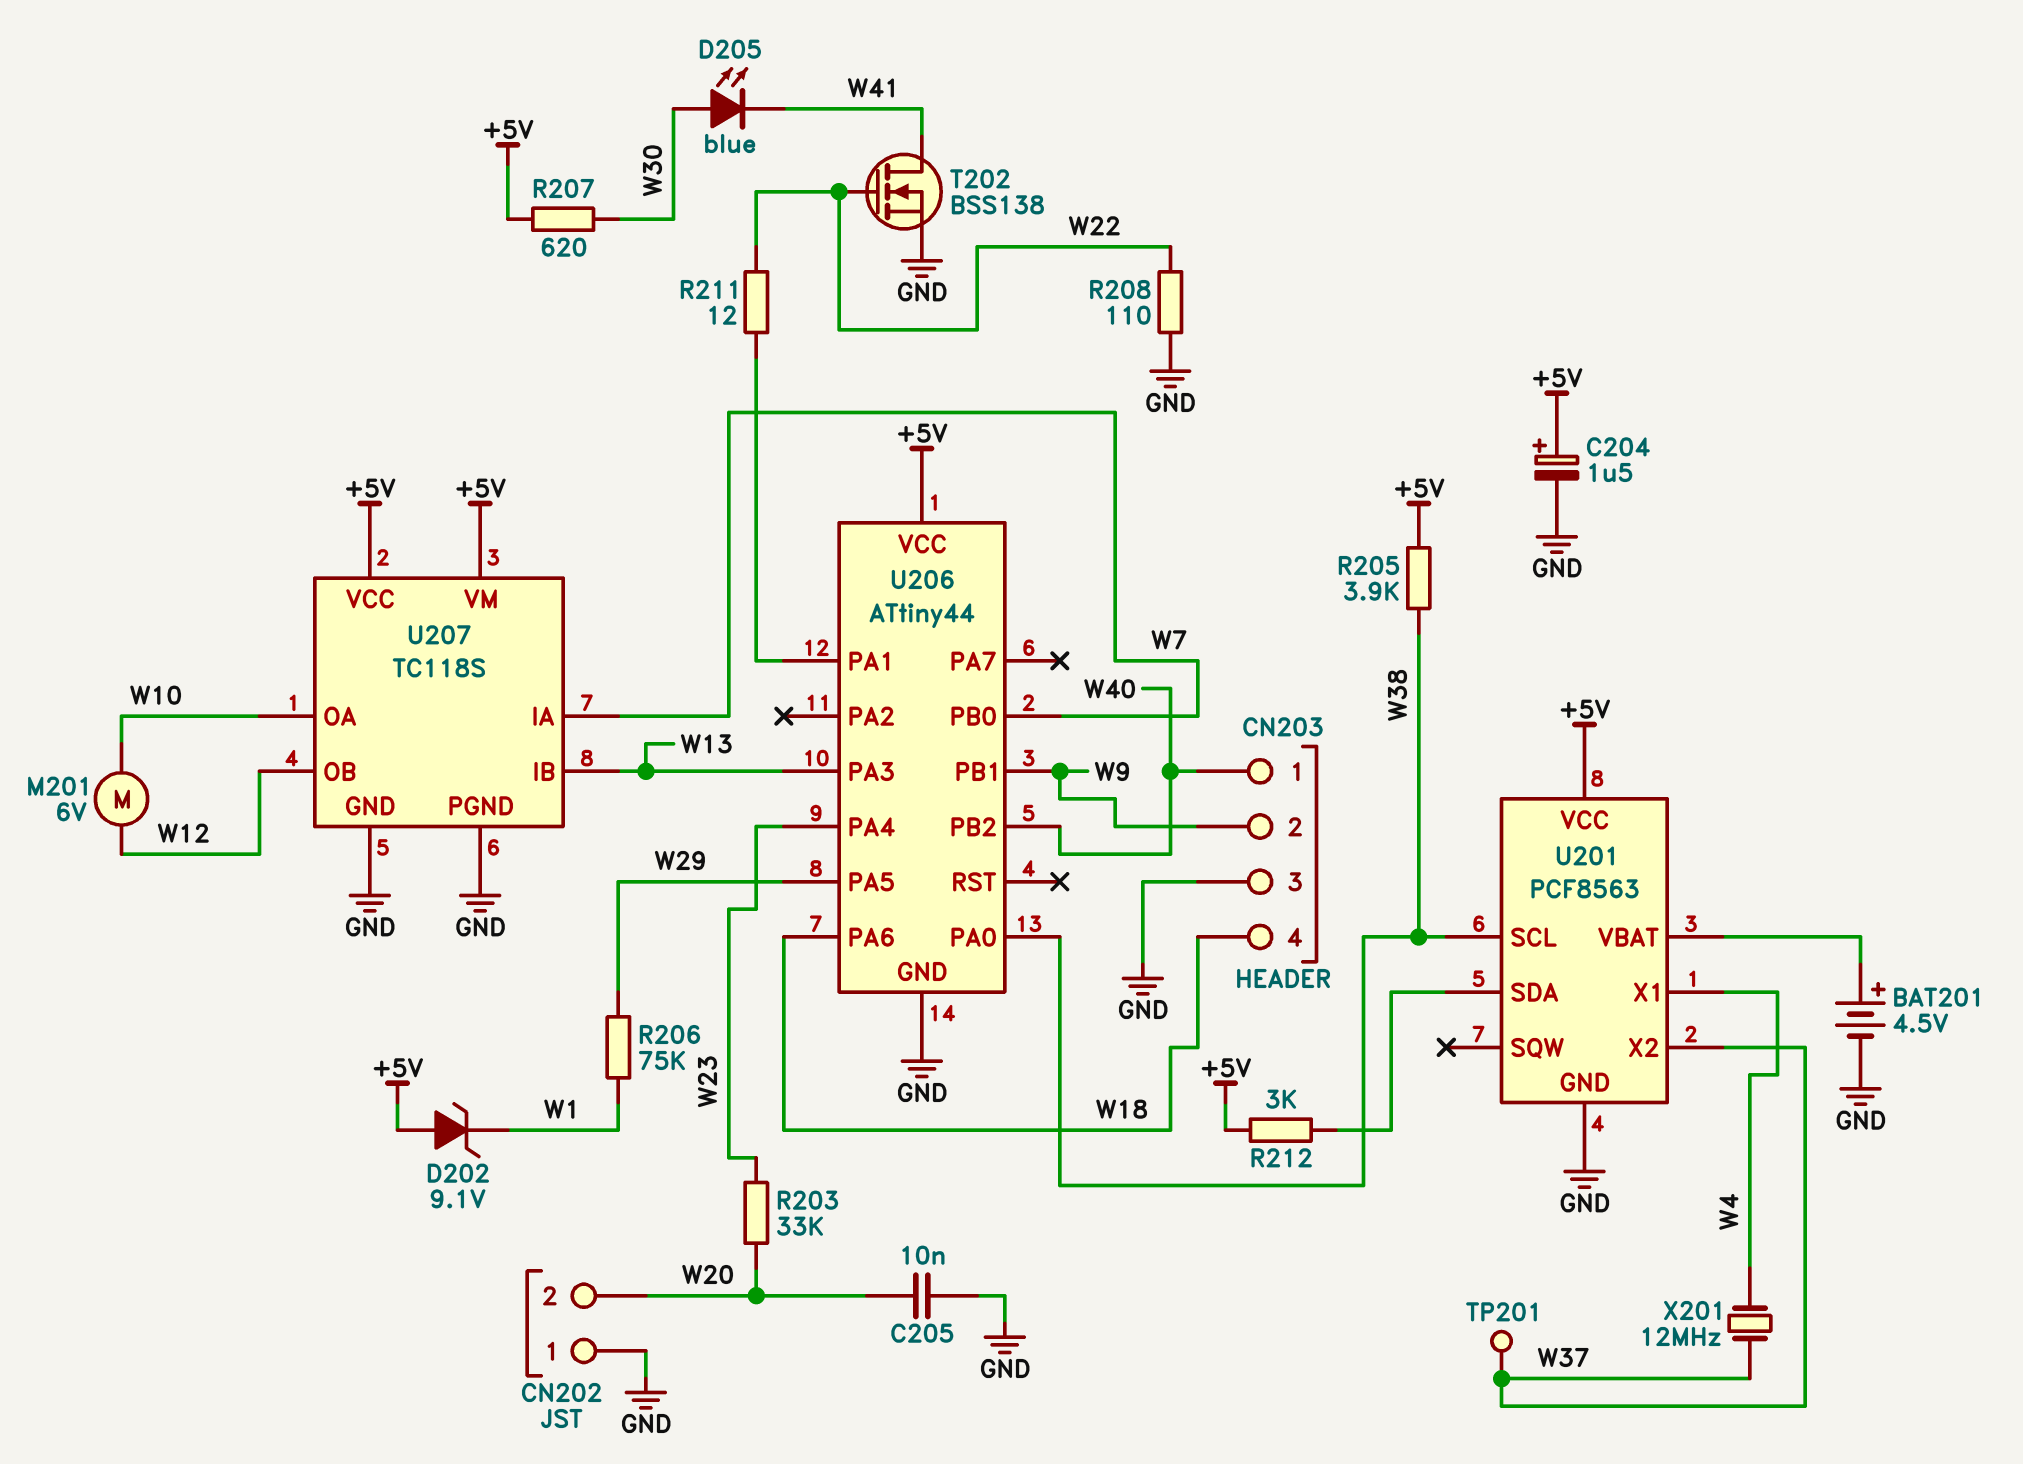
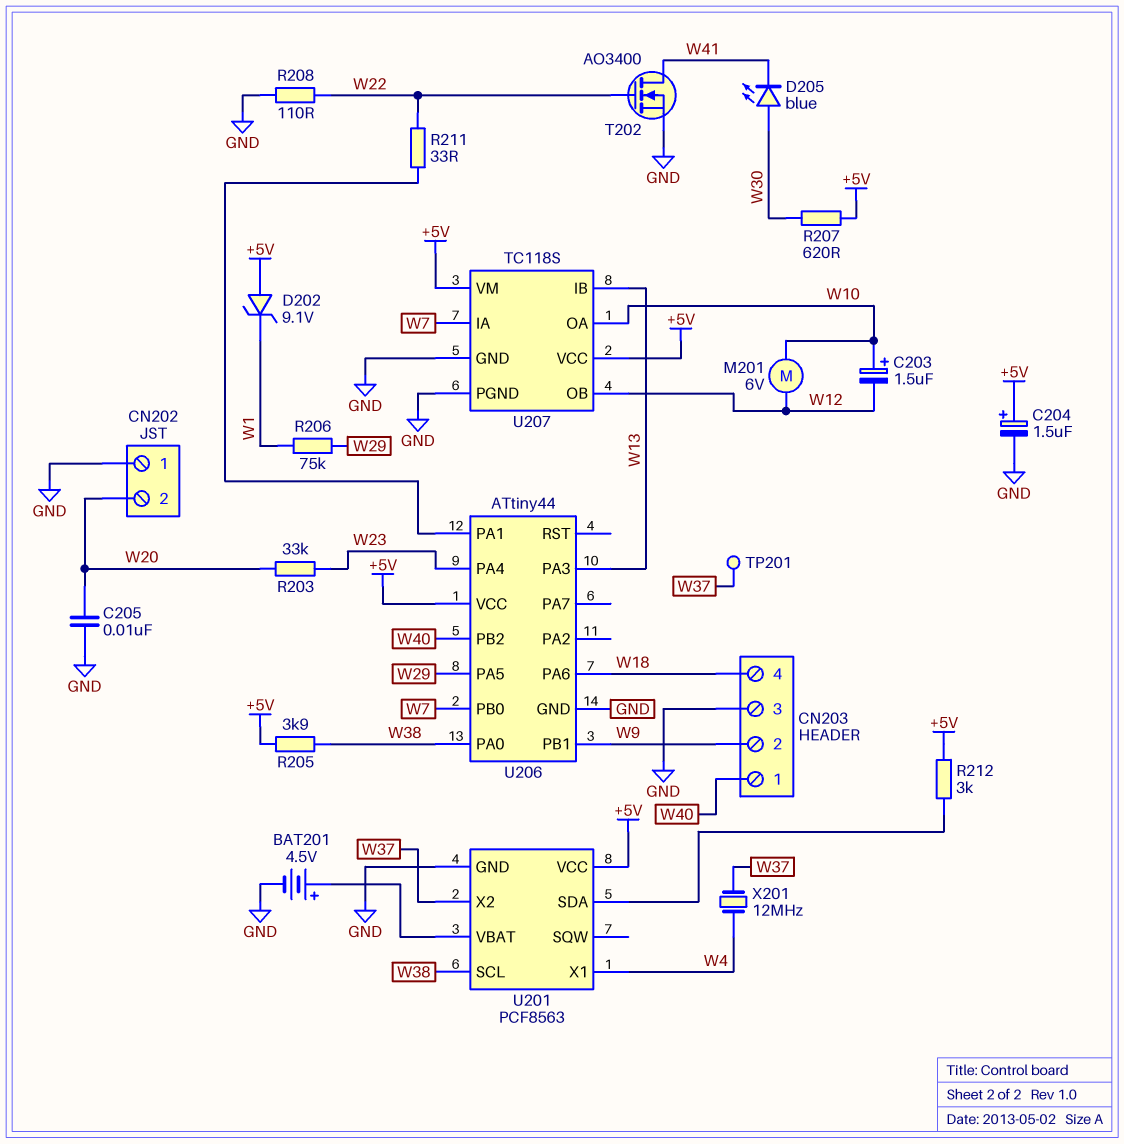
C203: none -> 1.5uF (plus W10, minus W12)
R211: 12 (U206/PA1, W22) -> 33 (U206/PA1, W22)
T202: NMOS BSS138 (G W22, D W41, S GND) -> NMOS AO3400 (G W22, D W41, S GND)

